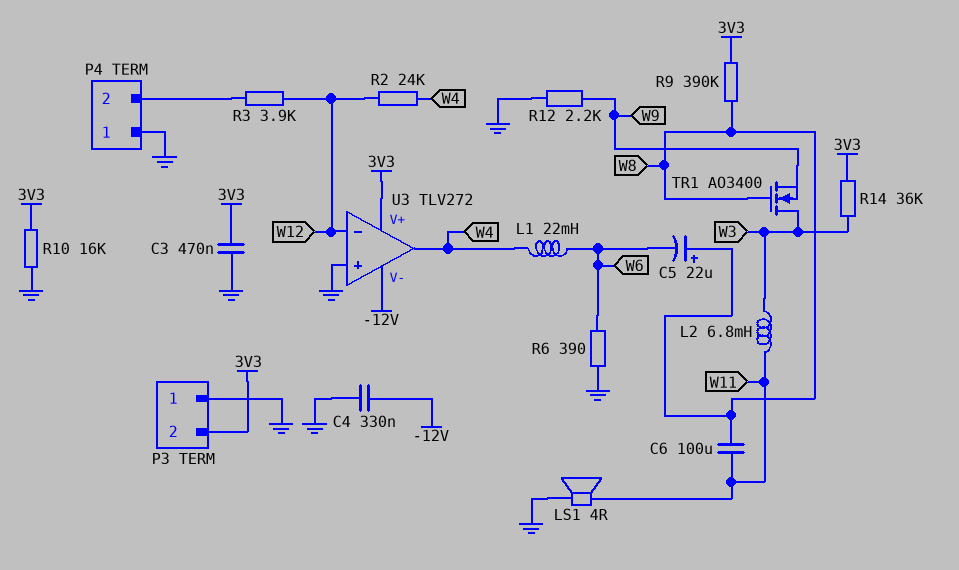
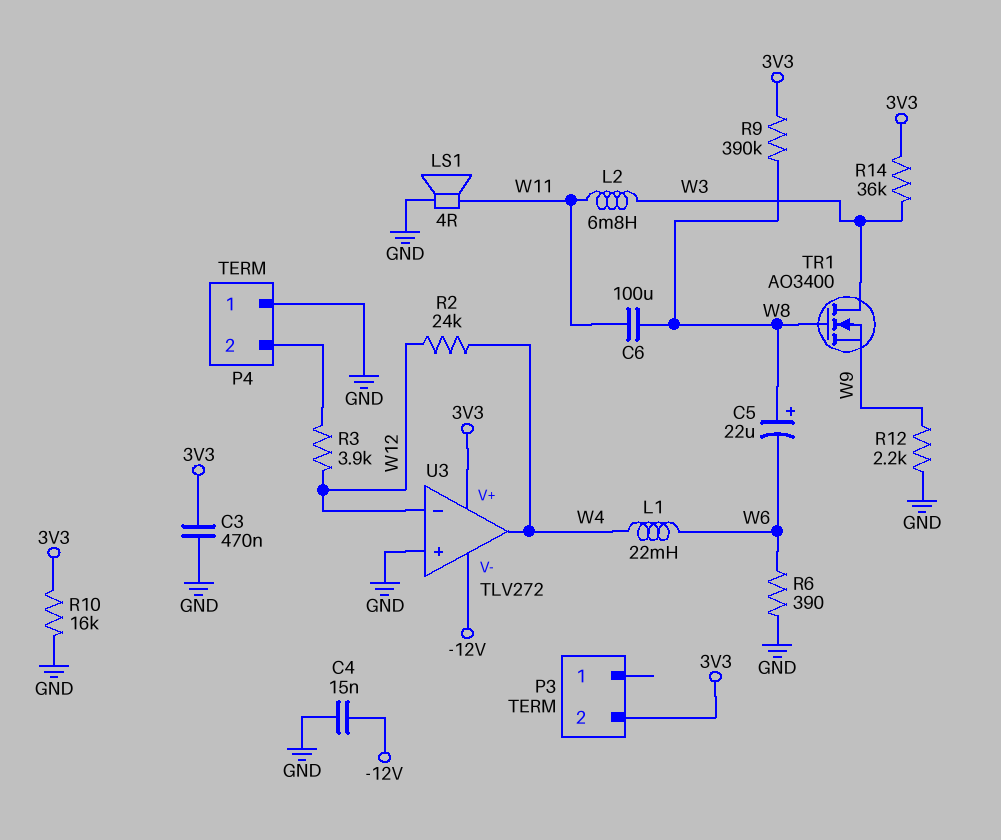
C4: 330nF (-12V, GND) -> 15nF (-12V, GND)
P3 pin 1: GND -> none

